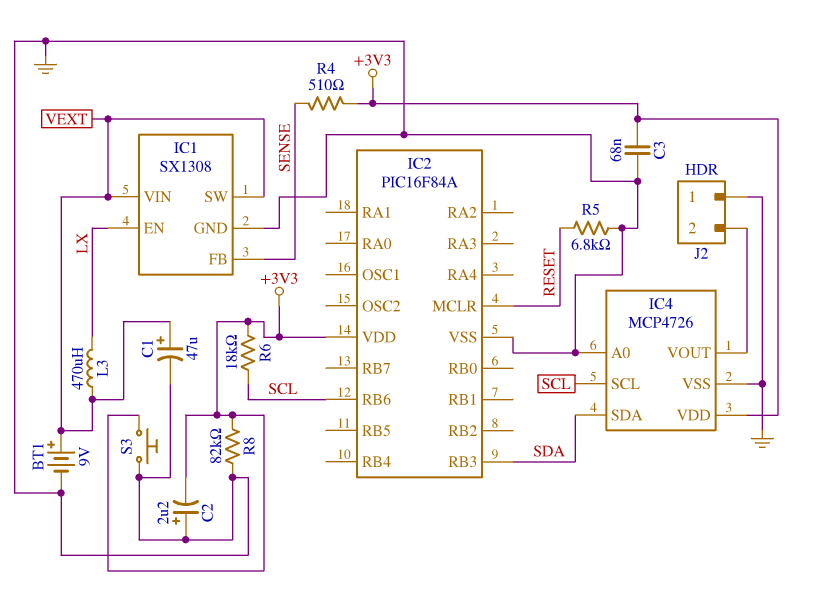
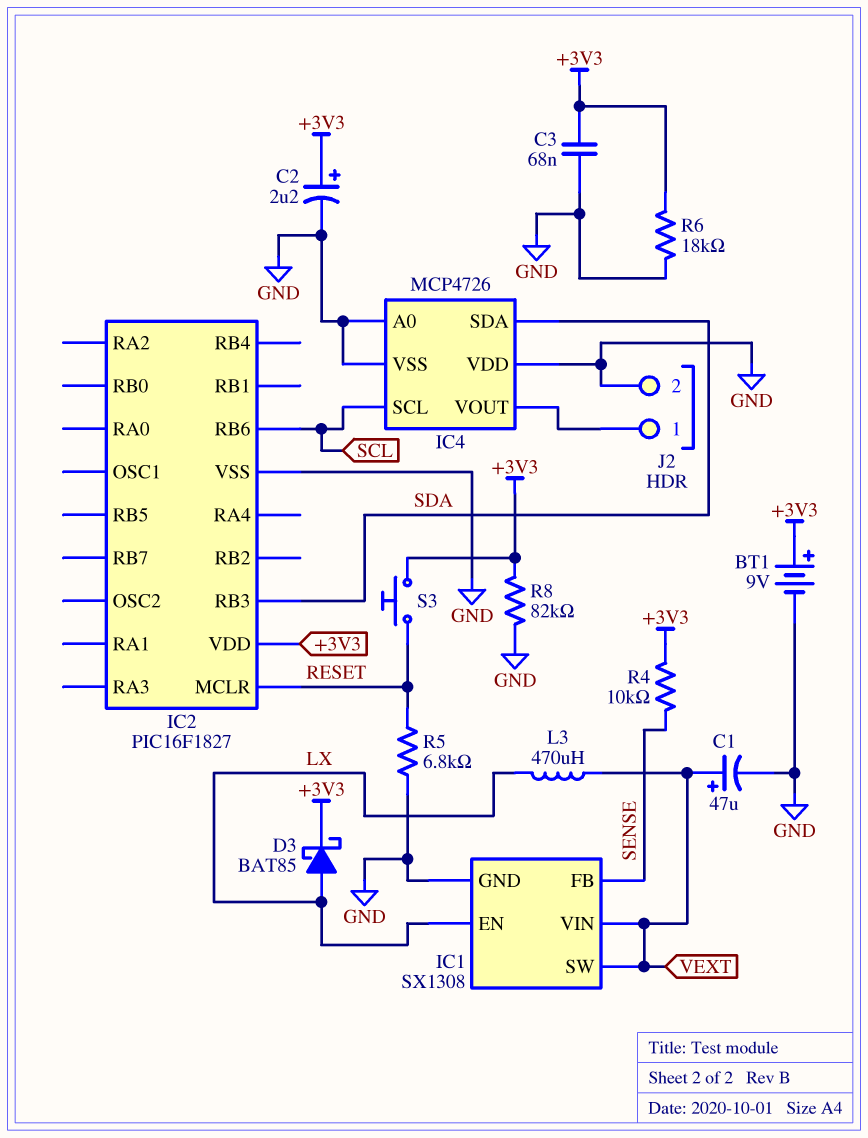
BT1: 9V (plus VEXT, minus GND) -> 9V (plus +3V3, minus GND)
C2: 2.2uF (plus GND, minus +3V3) -> 2.2uF (plus +3V3, minus GND)
D3: none -> schottky BAT85 (A LX, K +3V3)
IC2: PIC16F84A -> PIC16F1827
IC4 pin VDD: +3V3 -> GND
J2 pin 1: GND -> IC4/VOUT
J2 pin 2: IC4/VOUT -> GND
R4: 510 (+3V3, SENSE) -> 10k (+3V3, SENSE)
R6: 18k (+3V3, SCL) -> 18k (+3V3, GND)
S3: button (+3V3, GND) -> button (+3V3, RESET)

